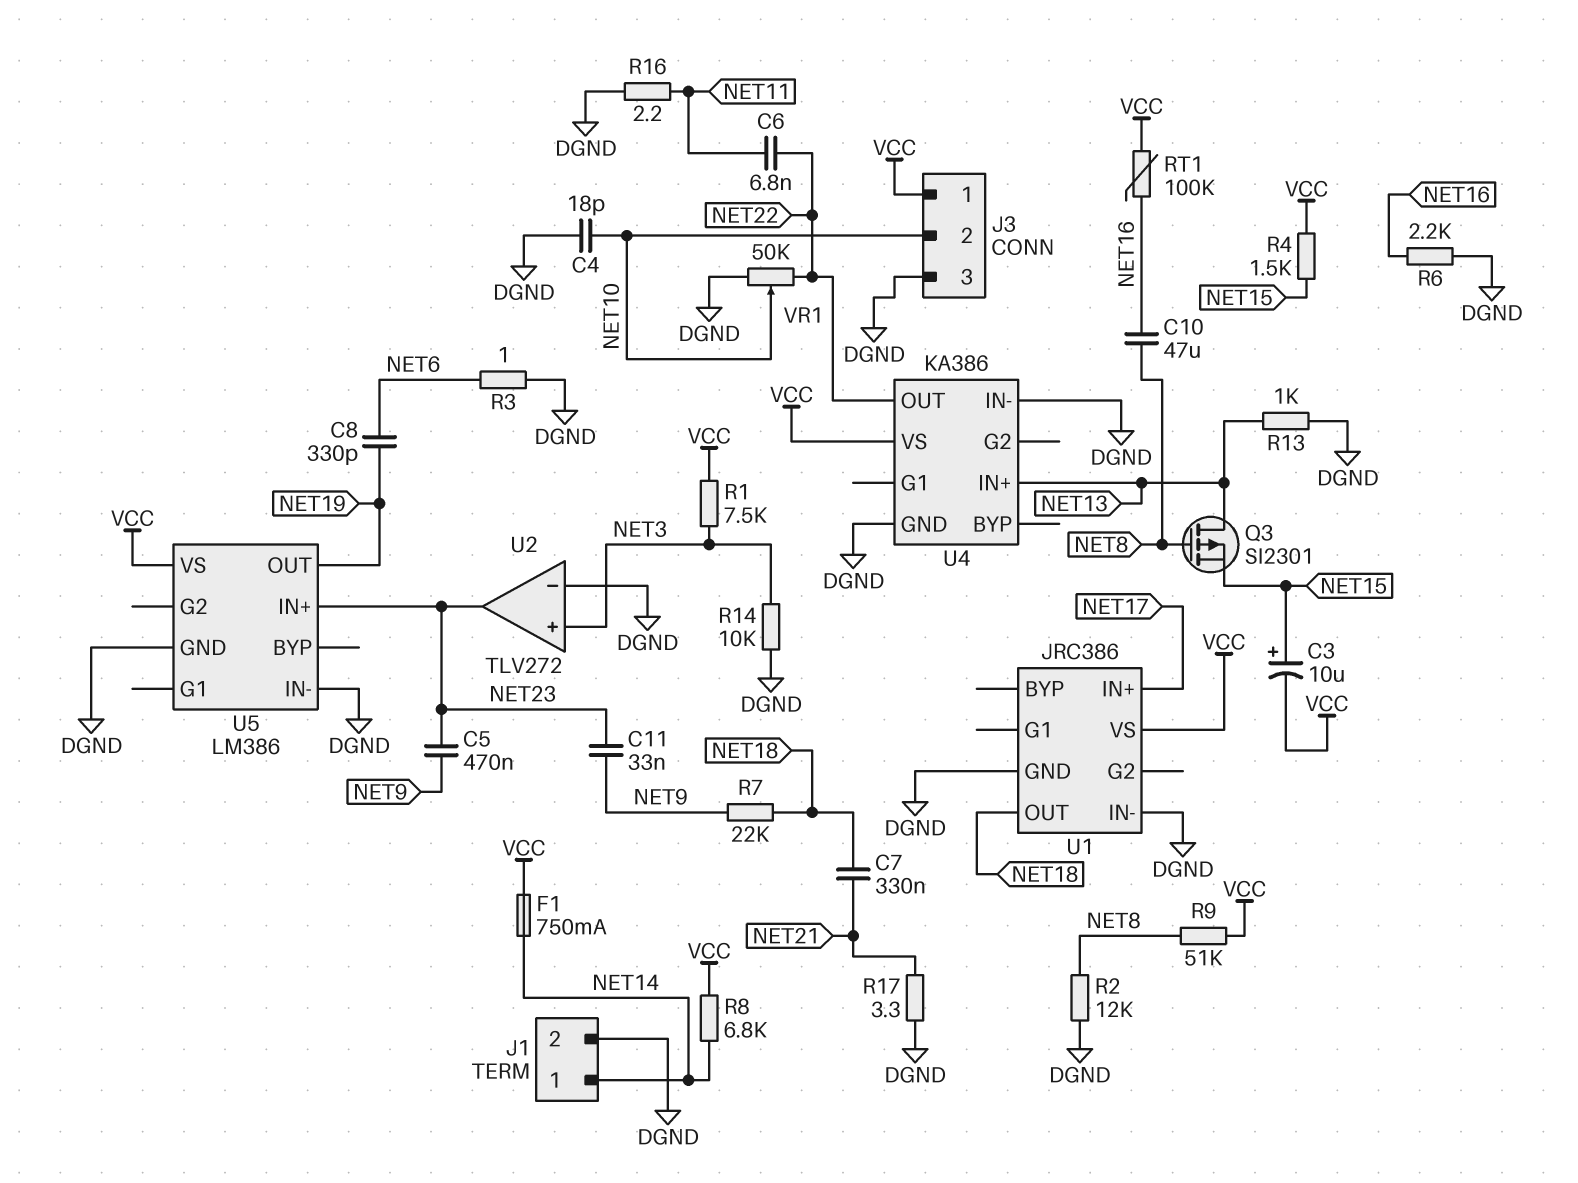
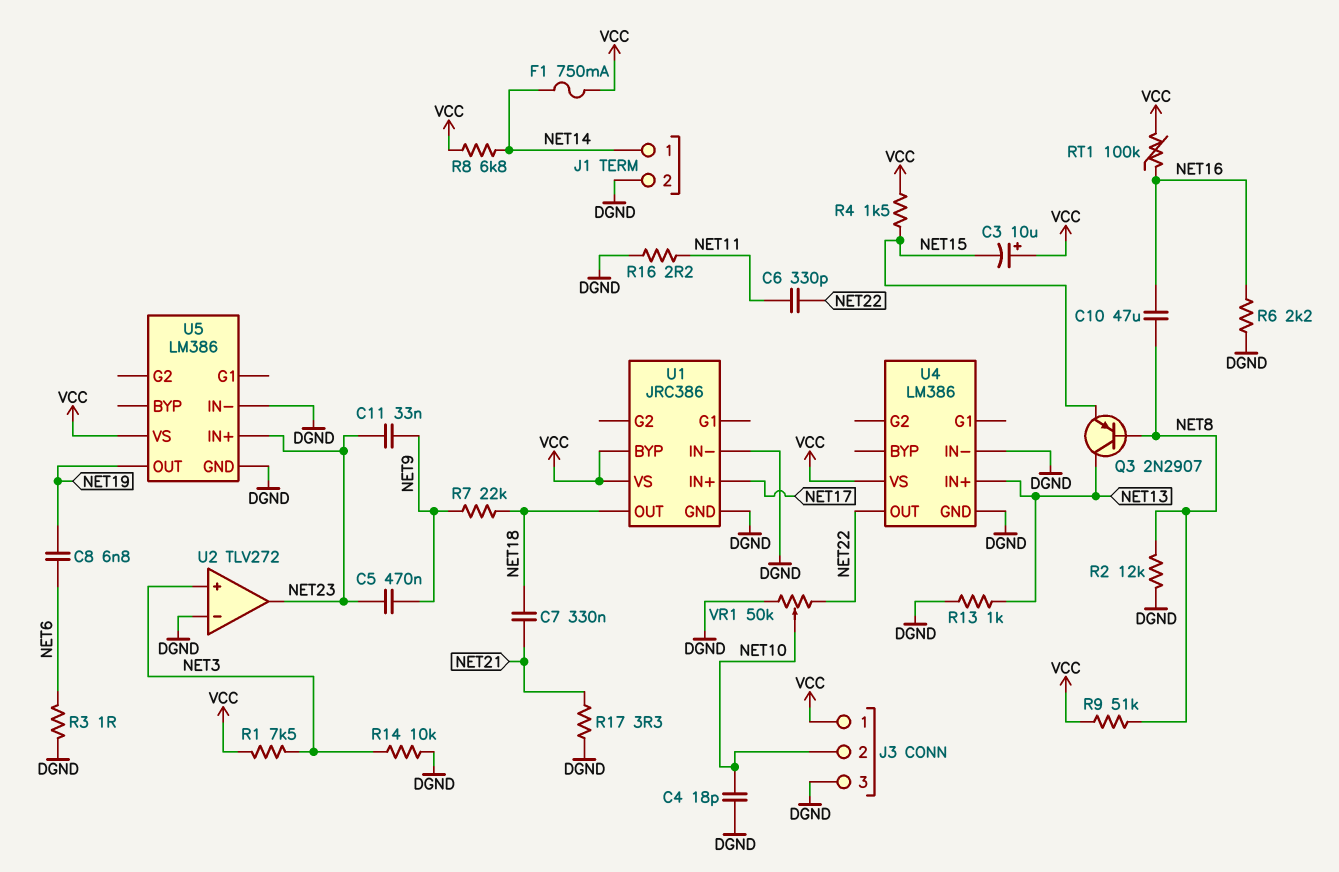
C3: 10uF (plus NET15, minus VCC) -> 10uF (plus VCC, minus NET15)
C6: 6.8nF (NET11, NET22) -> 330pF (NET11, NET22)
C8: 330pF (NET6, NET19) -> 6.8nF (NET6, NET19)
Q3: PMOS SI2301 (G NET8, D NET13, S NET15) -> PNP 2N2907 (B NET8, C NET13, E NET15)
U1 pin BYP: none -> VCC
U4: KA386 -> LM386

